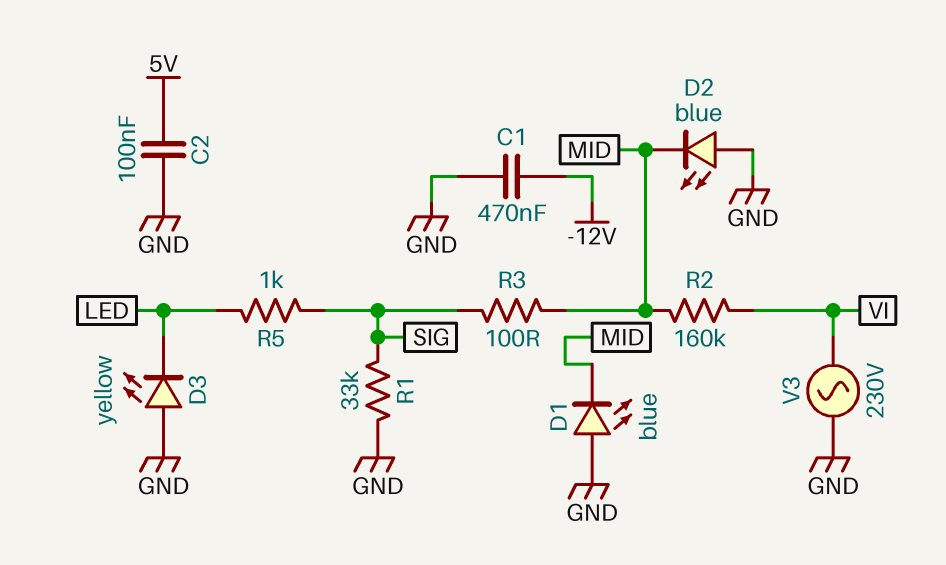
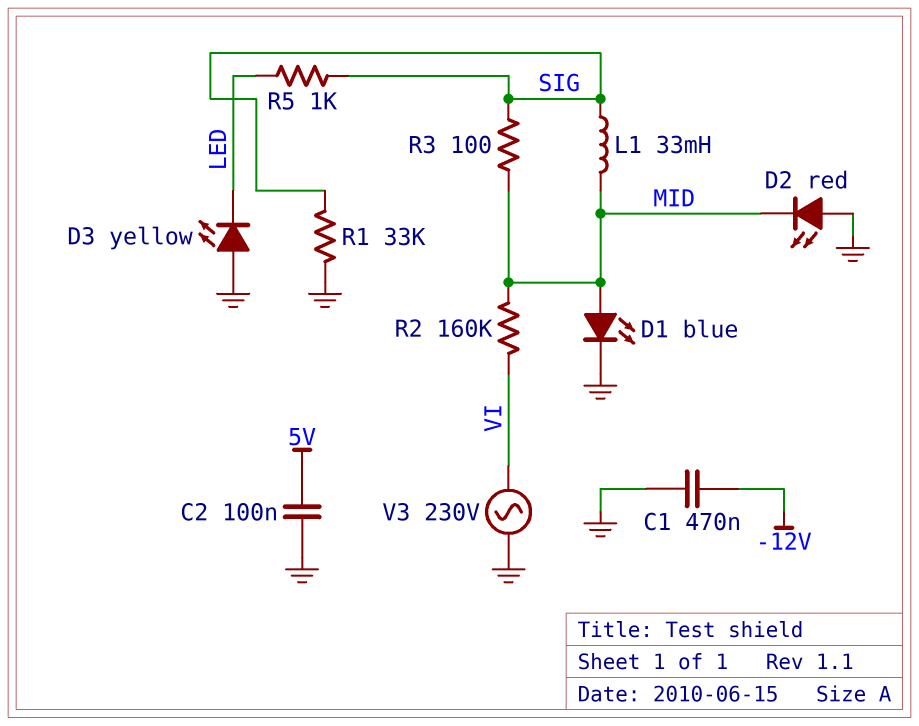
D1: LED blue (A GND, K MID) -> LED blue (A MID, K GND)
D2: LED blue (A GND, K MID) -> LED red (A GND, K MID)
L1: none -> 33mH (MID, SIG)

